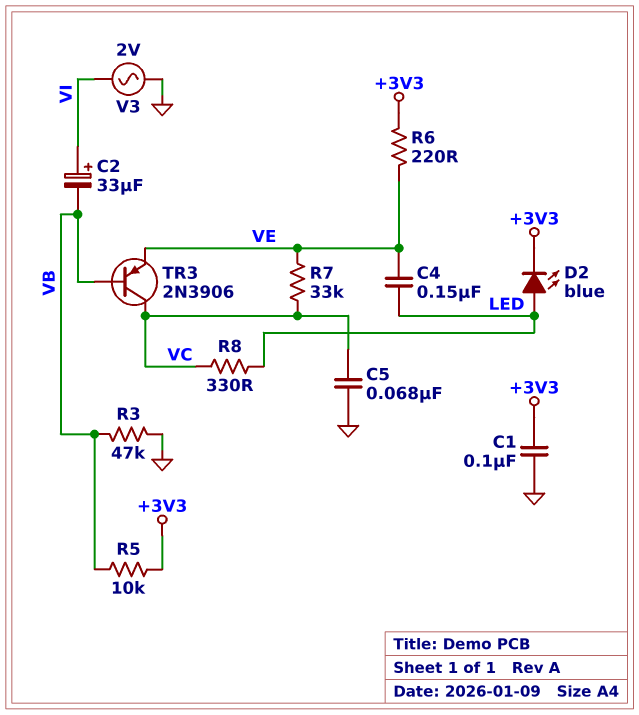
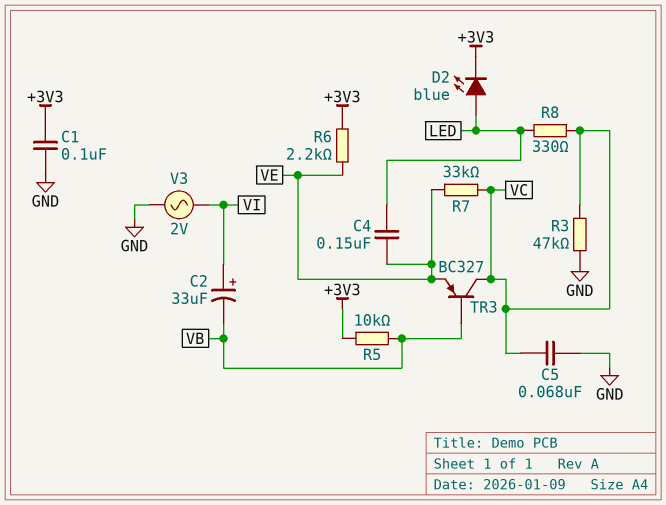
R3: 47k (GND, VB) -> 47k (GND, VC)
R6: 220 (+3V3, VE) -> 2.2k (+3V3, VE)
TR3: PNP 2N3906 (B VB, C VC, E VE) -> PNP BC327 (B VB, C VC, E VE)

